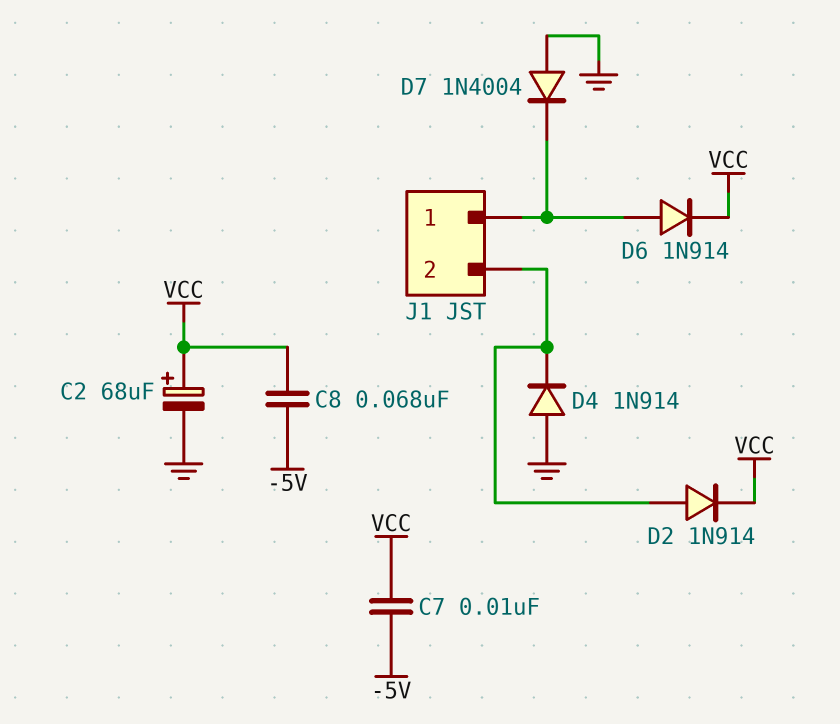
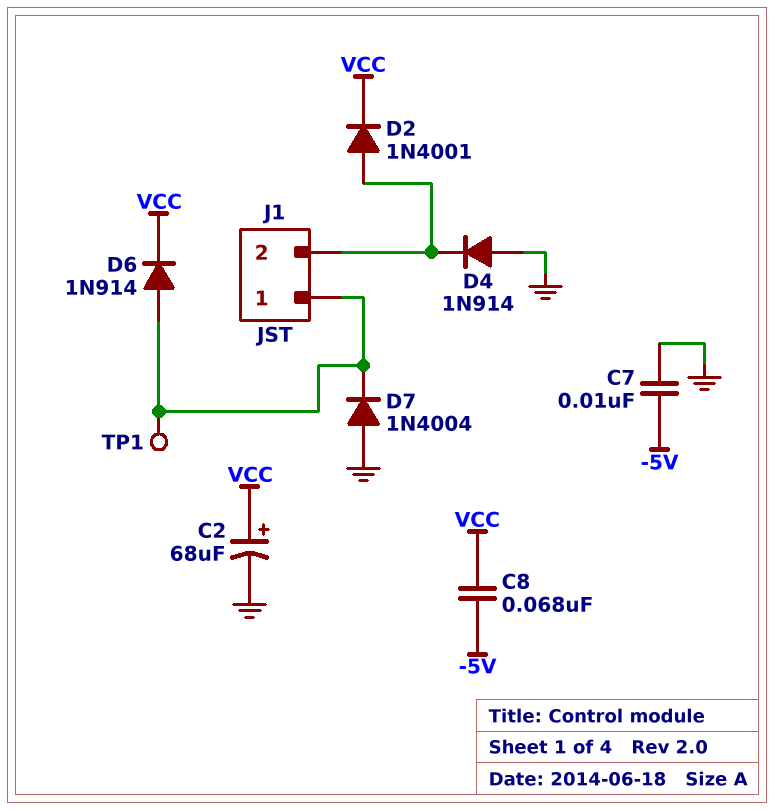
C7: 10nF (-5V, VCC) -> 10nF (-5V, GND)
D2: diode 1N914 (A J1/2, K VCC) -> diode 1N4001 (A J1/2, K VCC)
TP1: none -> test point (J1/1)

